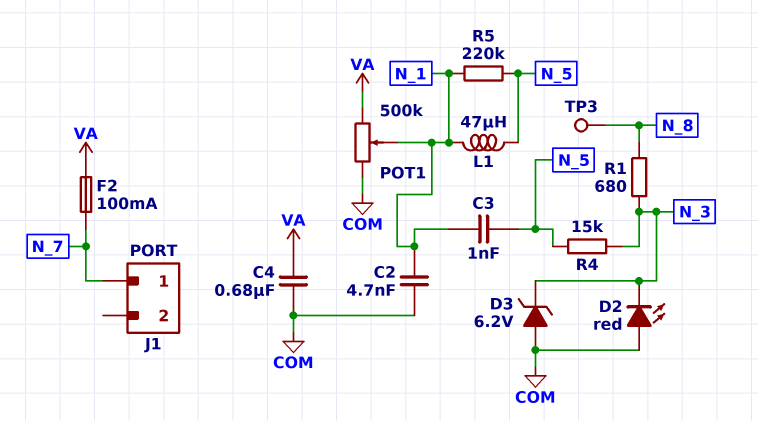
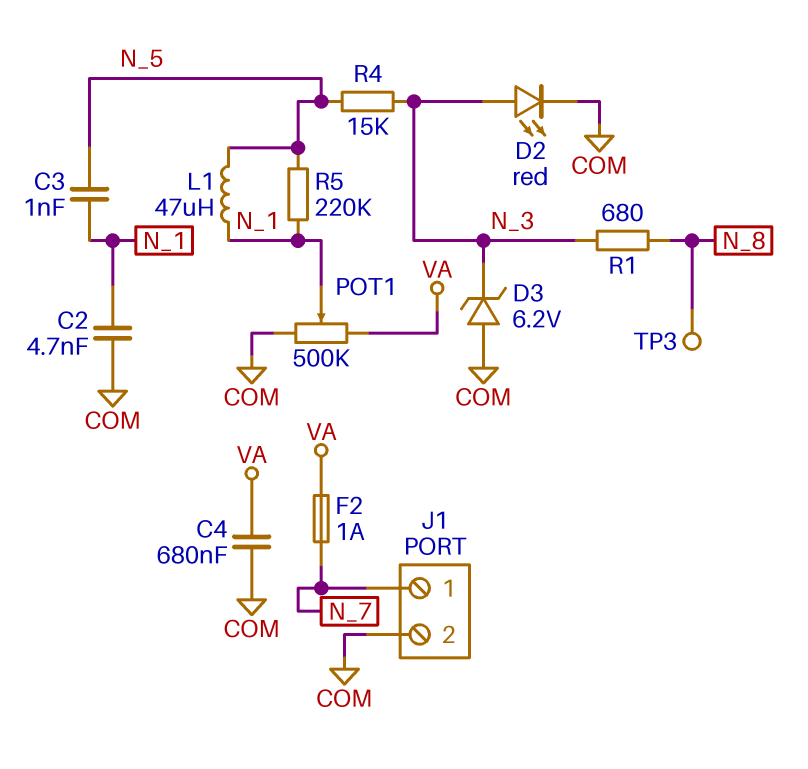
D2: LED red (A COM, K N_3) -> LED red (A N_3, K COM)
F2: 100mA (N_7, VA) -> 1A (N_7, VA)
J1 pin 2: none -> COM

